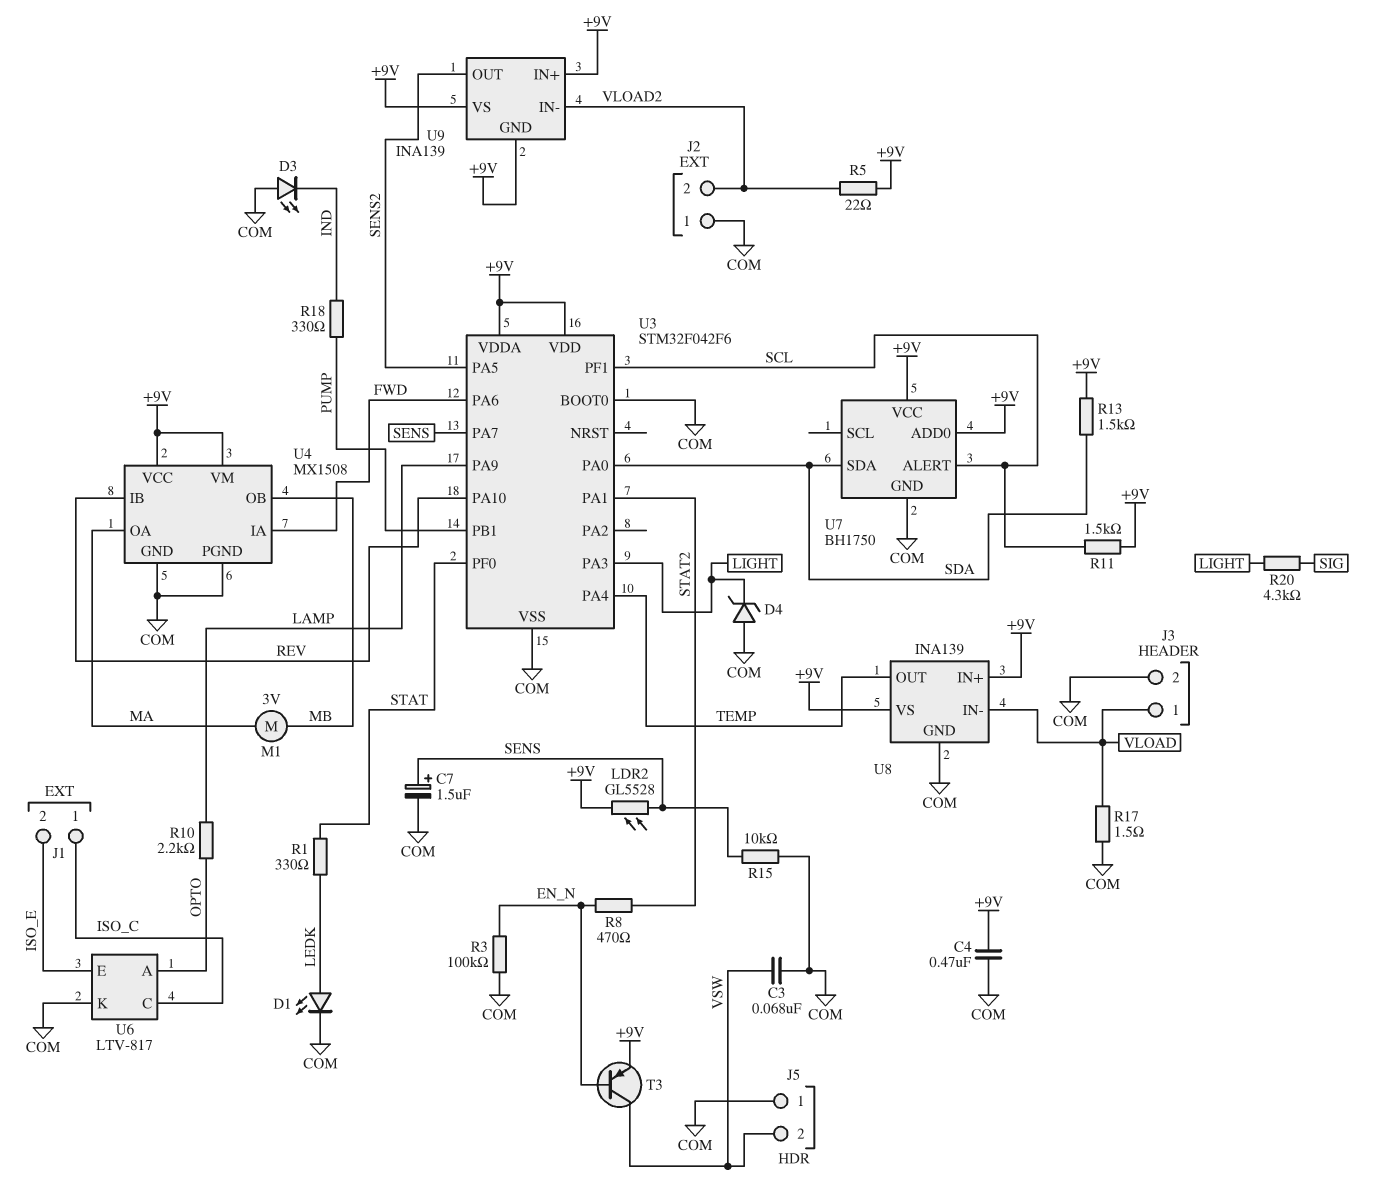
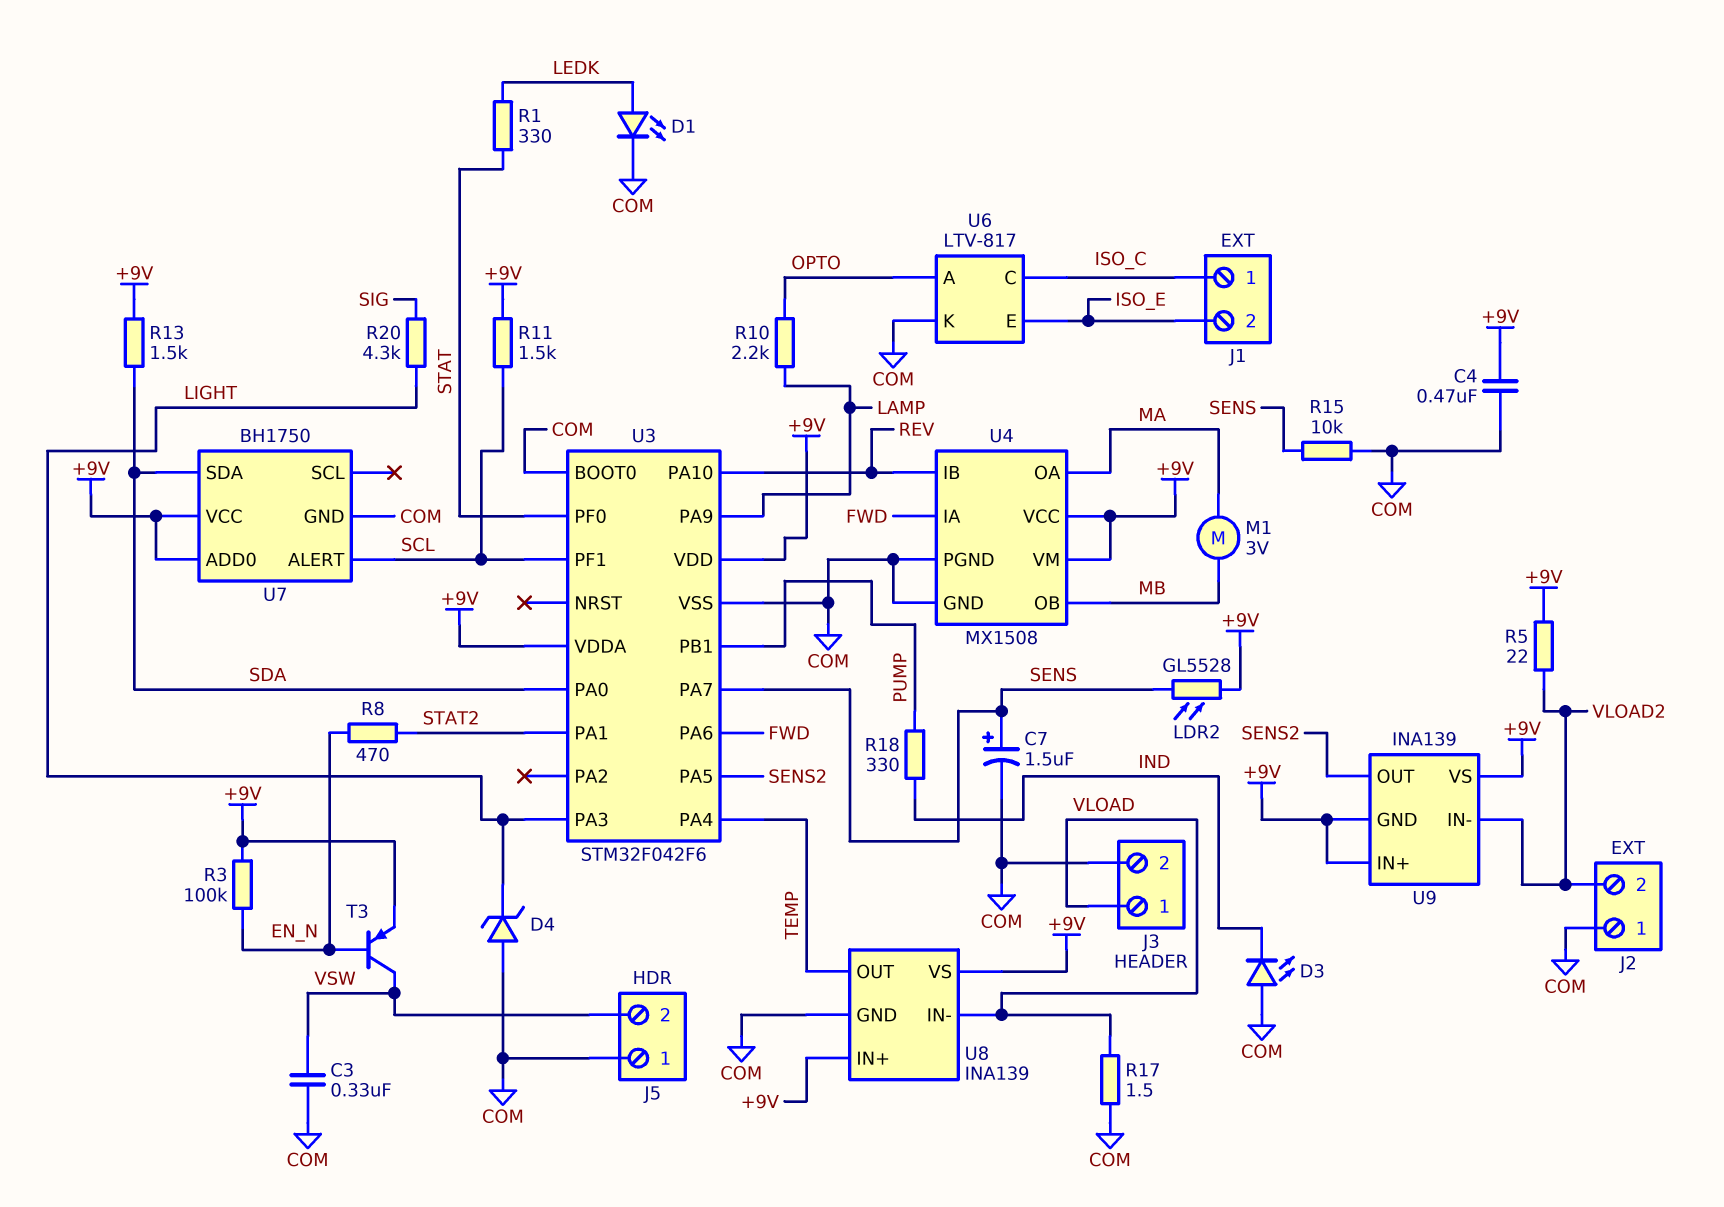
C3: 68nF (COM, VSW) -> 330nF (COM, VSW)
R3: 100k (COM, EN_N) -> 100k (+9V, EN_N)

